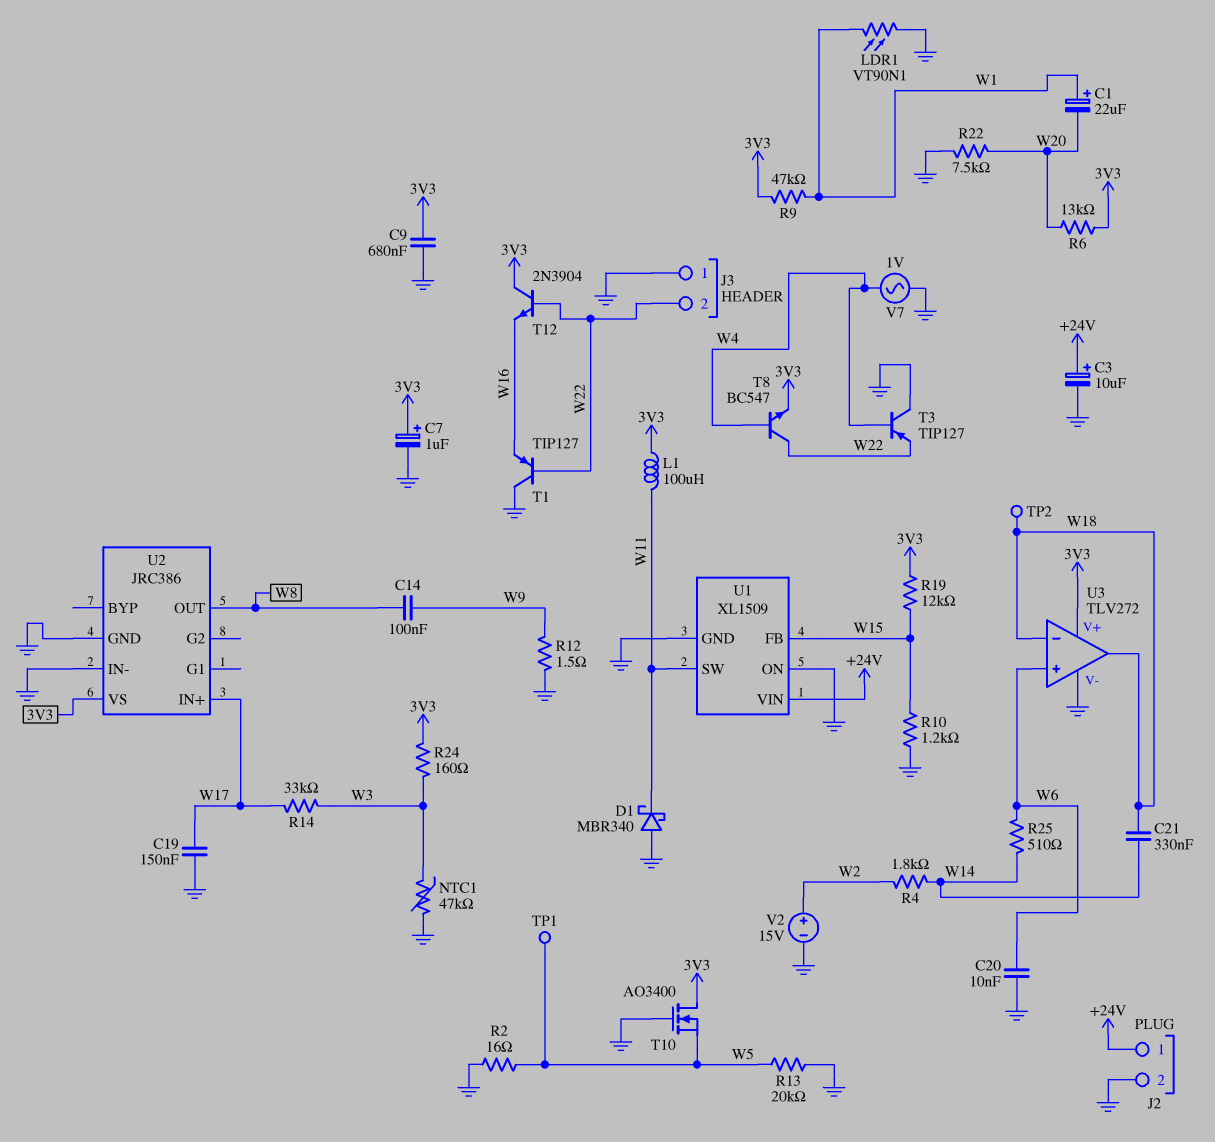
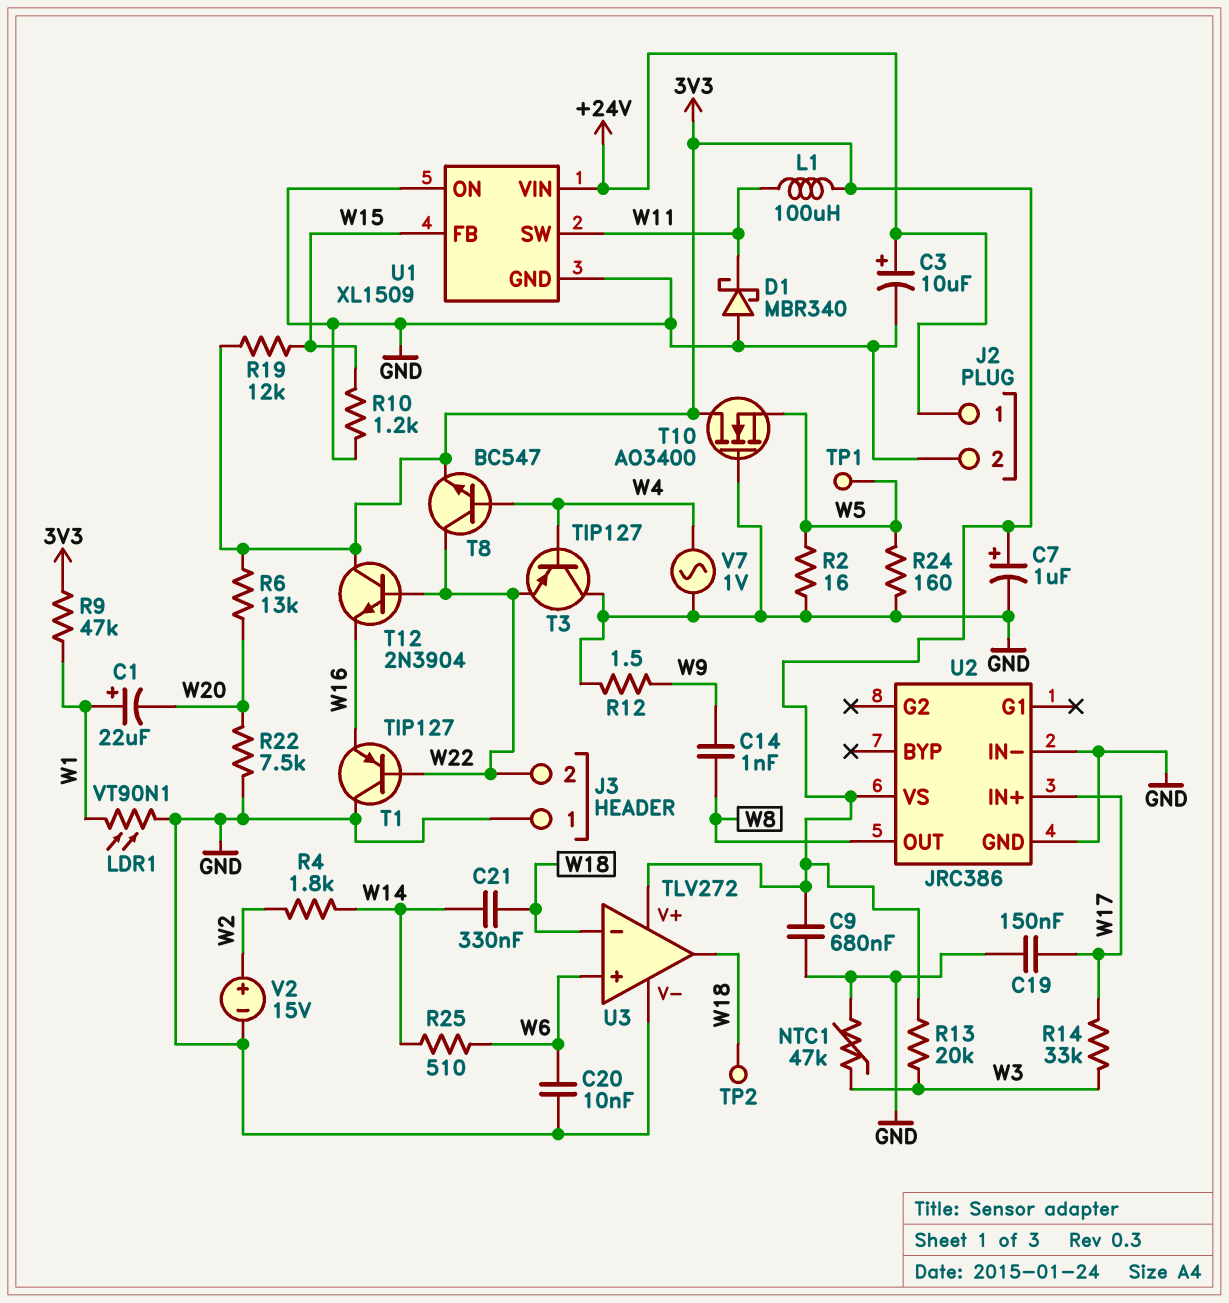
C14: 100nF (W8, W9) -> 1nF (W8, W9)
R13: 20k (GND, W5) -> 20k (3V3, W3)
R24: 160 (3V3, W3) -> 160 (GND, W5)

